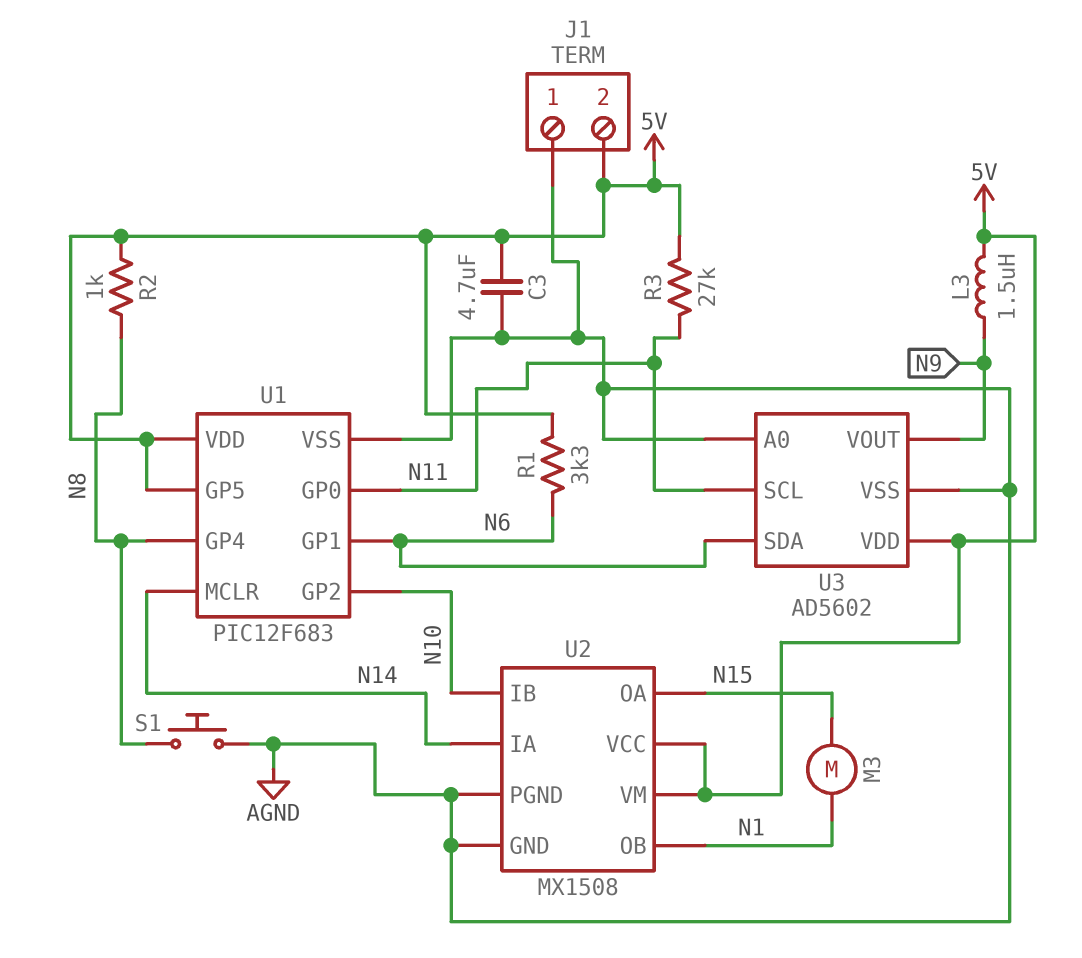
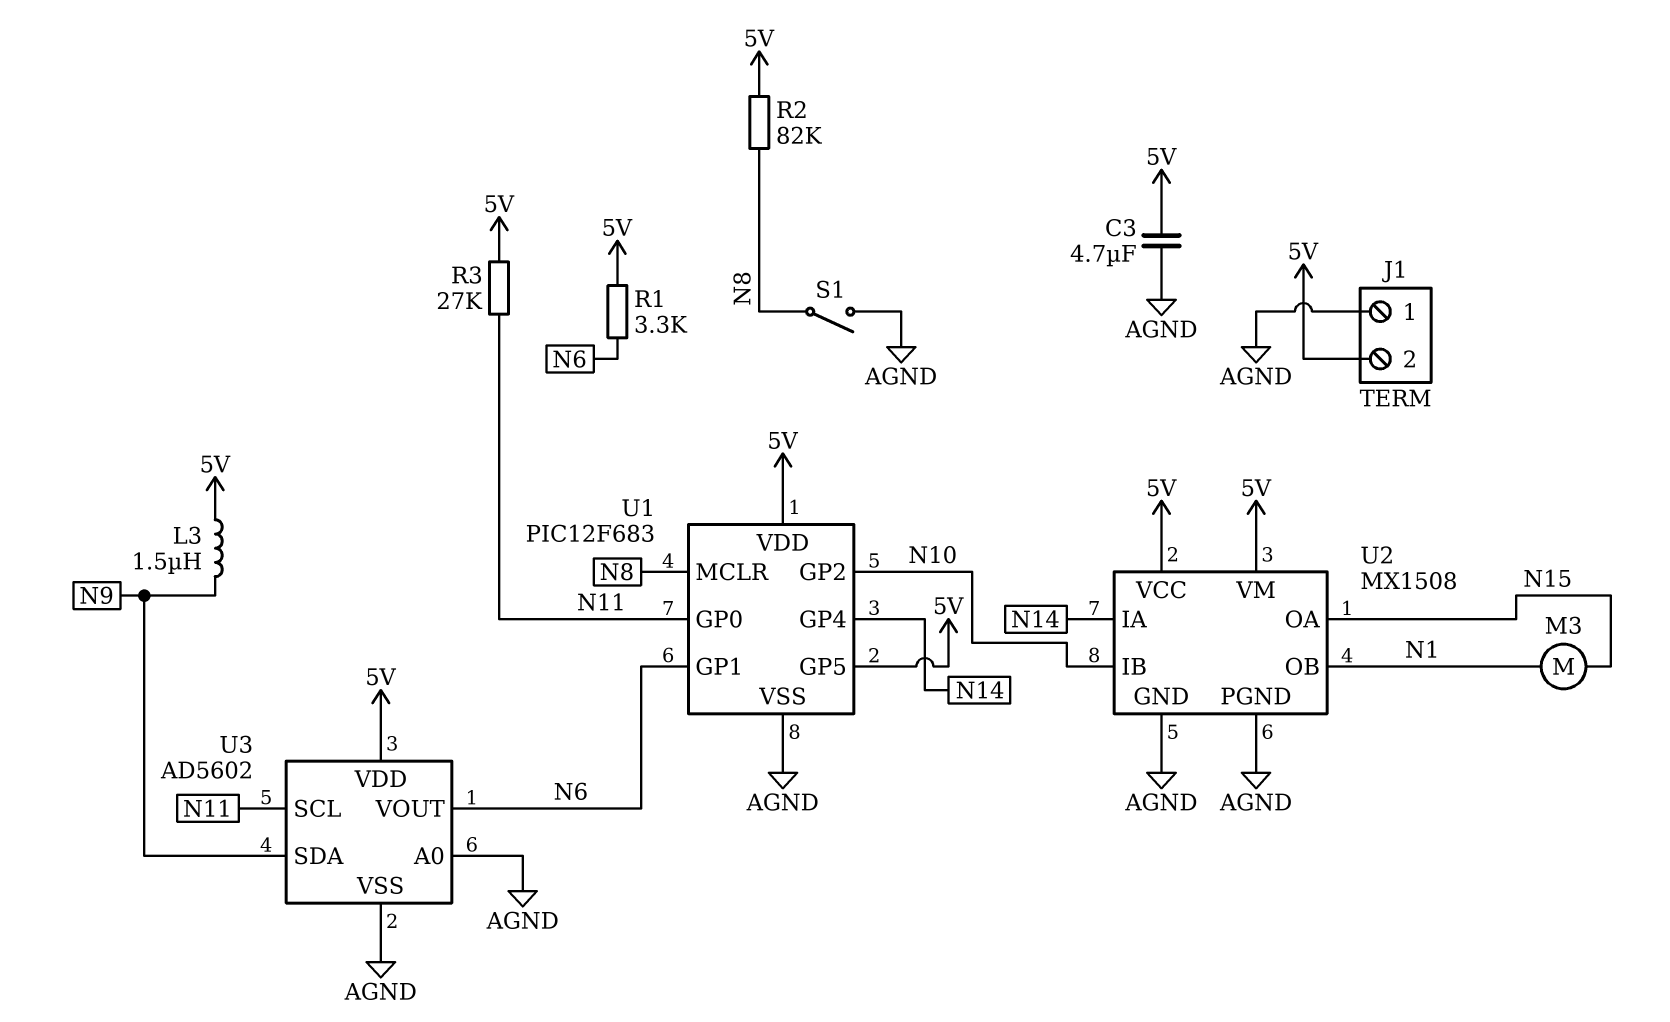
R2: 1k (5V, N8) -> 82k (5V, N8)
S1: button (AGND, N8) -> switch (AGND, N8)
U1 pin GP4: N8 -> N14
U1 pin MCLR: N14 -> N8
U3 pin SDA: N6 -> N9
U3 pin VOUT: N9 -> N6

